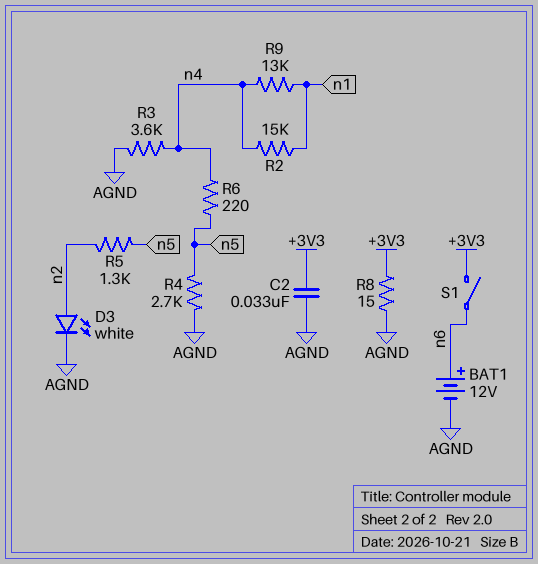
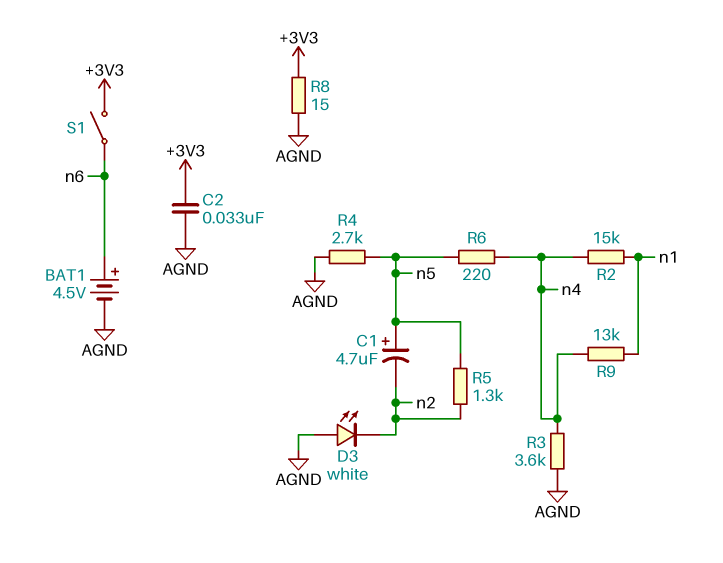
BAT1: 12V (plus n6, minus AGND) -> 4.5V (plus n6, minus AGND)
C1: none -> 4.7uF (plus n5, minus n2)
D3: LED white (A n2, K AGND) -> LED white (A AGND, K n2)

